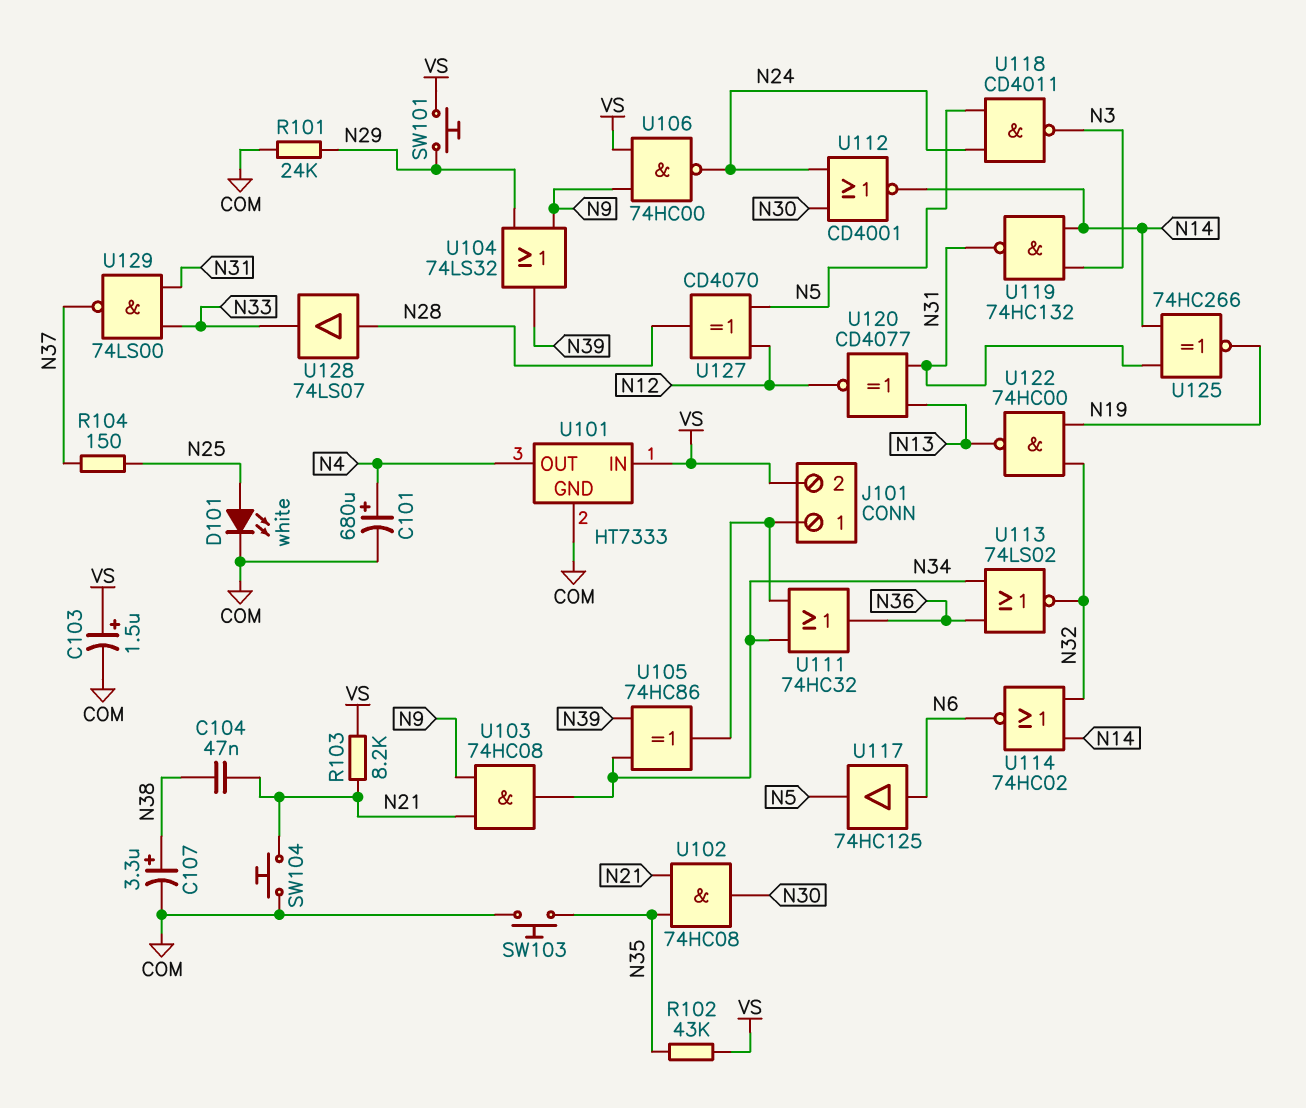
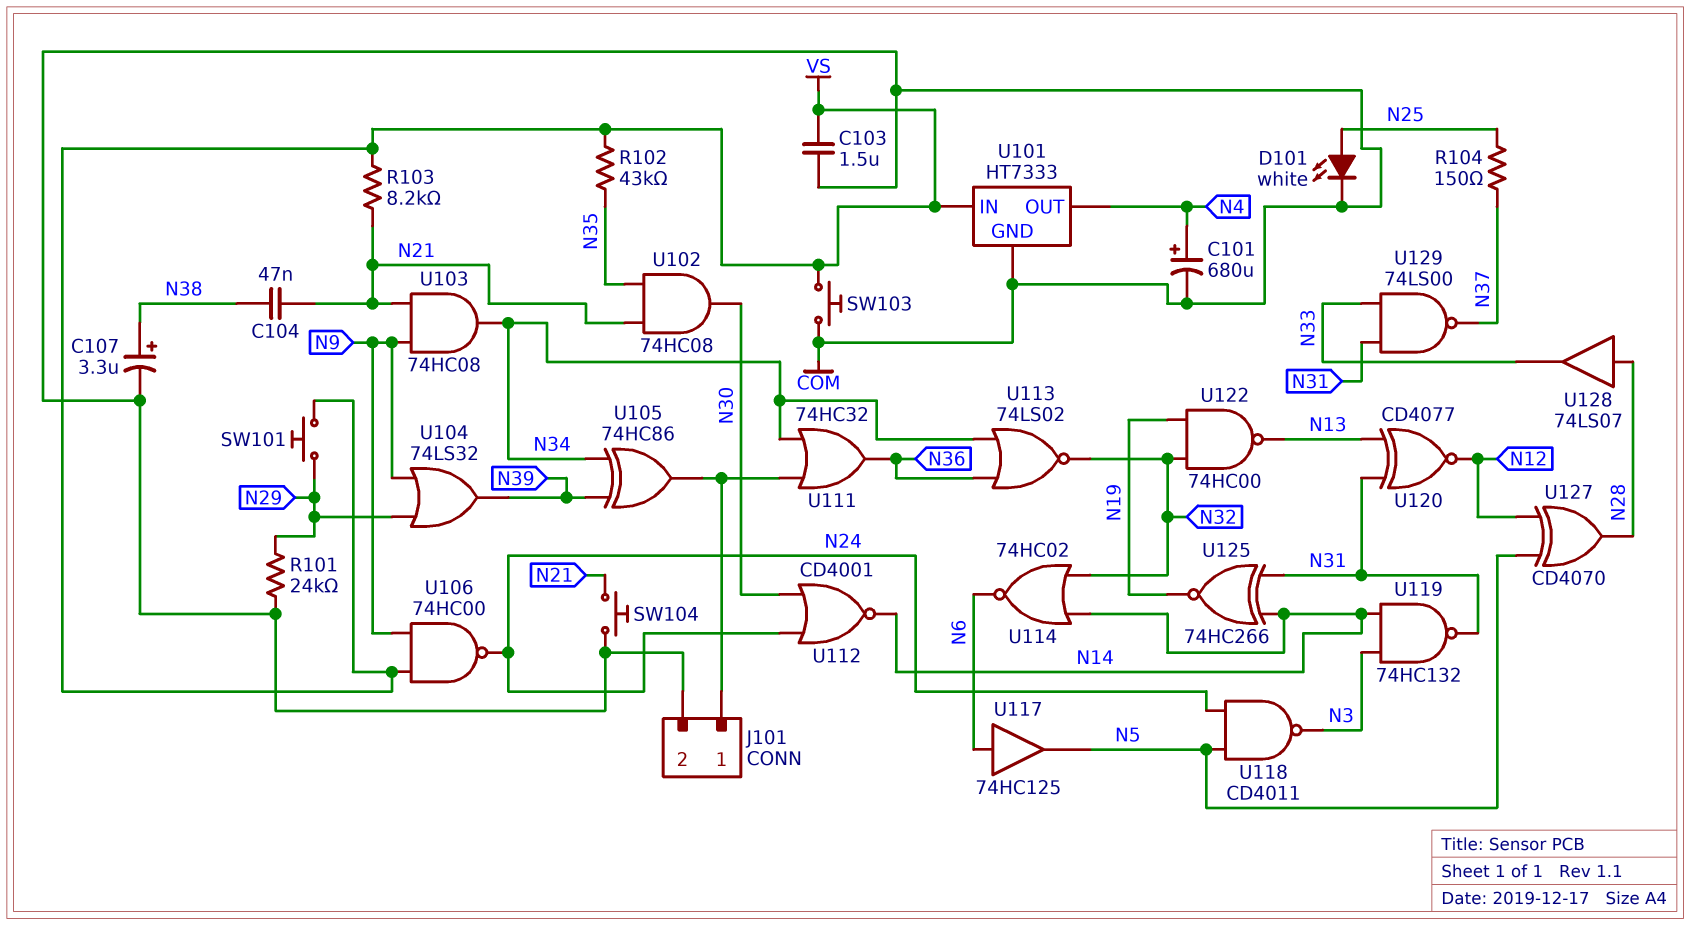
C103: 1.5uF (plus VS, minus COM) -> 1.5uF (COM, VS)
J101 pin 2: VS -> COM
SW103: button (COM, N35) -> button (COM, VS)

